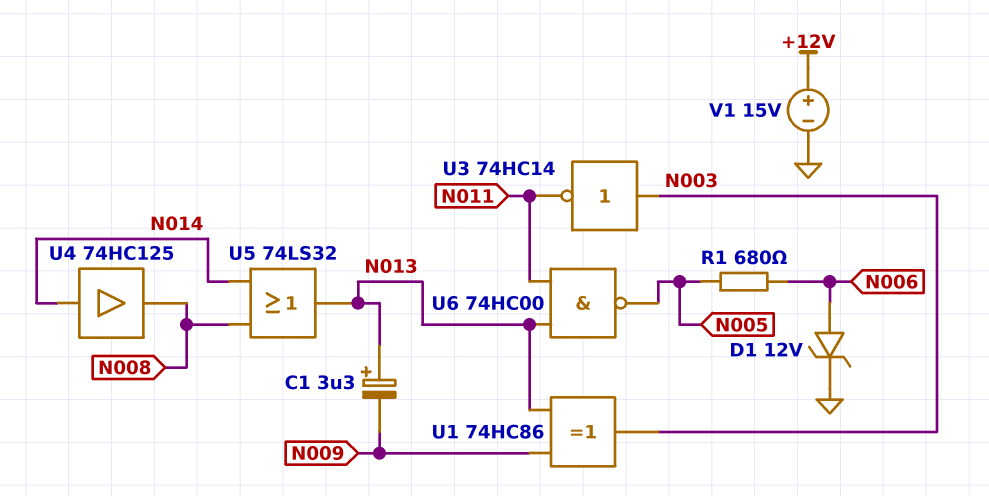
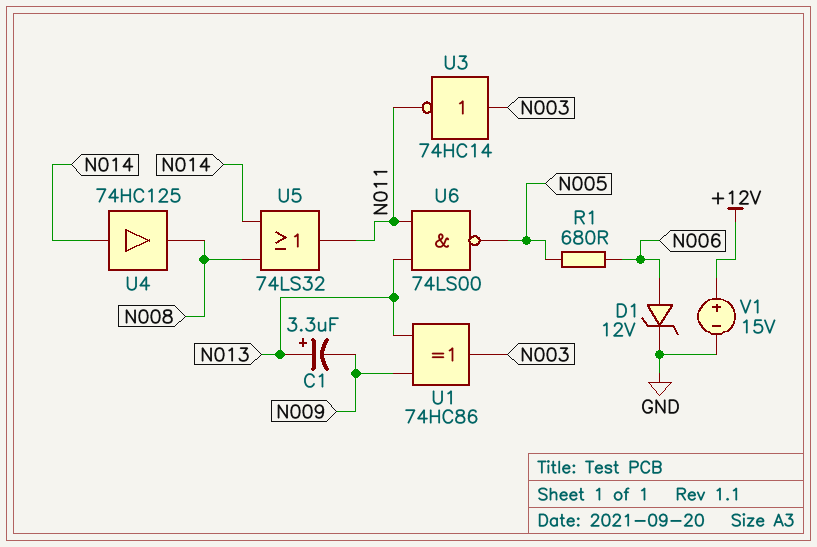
U5: OR 74LS32 (in N008, in N014, out N013) -> OR 74LS32 (in N008, in N014, out N011)
U6: NAND 74HC00 (in N011, in N013, out N005) -> NAND 74LS00 (in N011, in N013, out N005)

